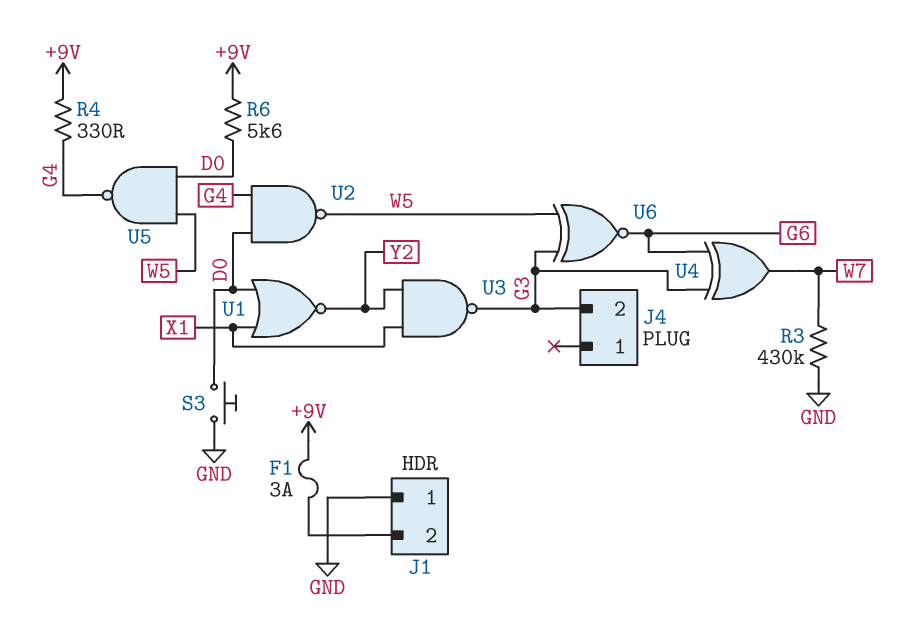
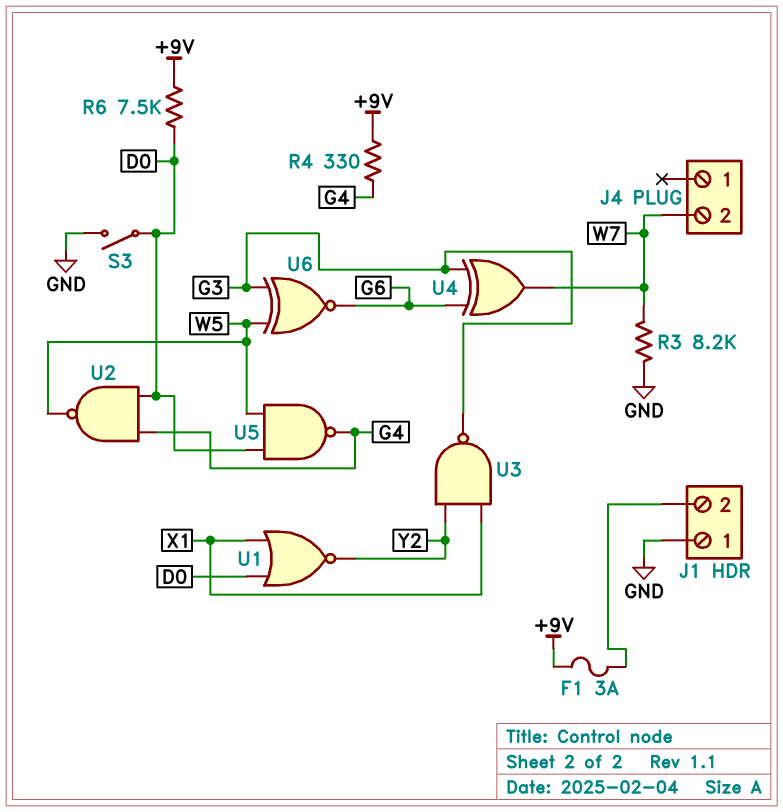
J4 pin 2: G3 -> W7
R3: 430k (GND, W7) -> 8.2k (GND, W7)
R6: 5.6k (+9V, D0) -> 7.5k (+9V, D0)
S3: button (D0, GND) -> switch (D0, GND)

